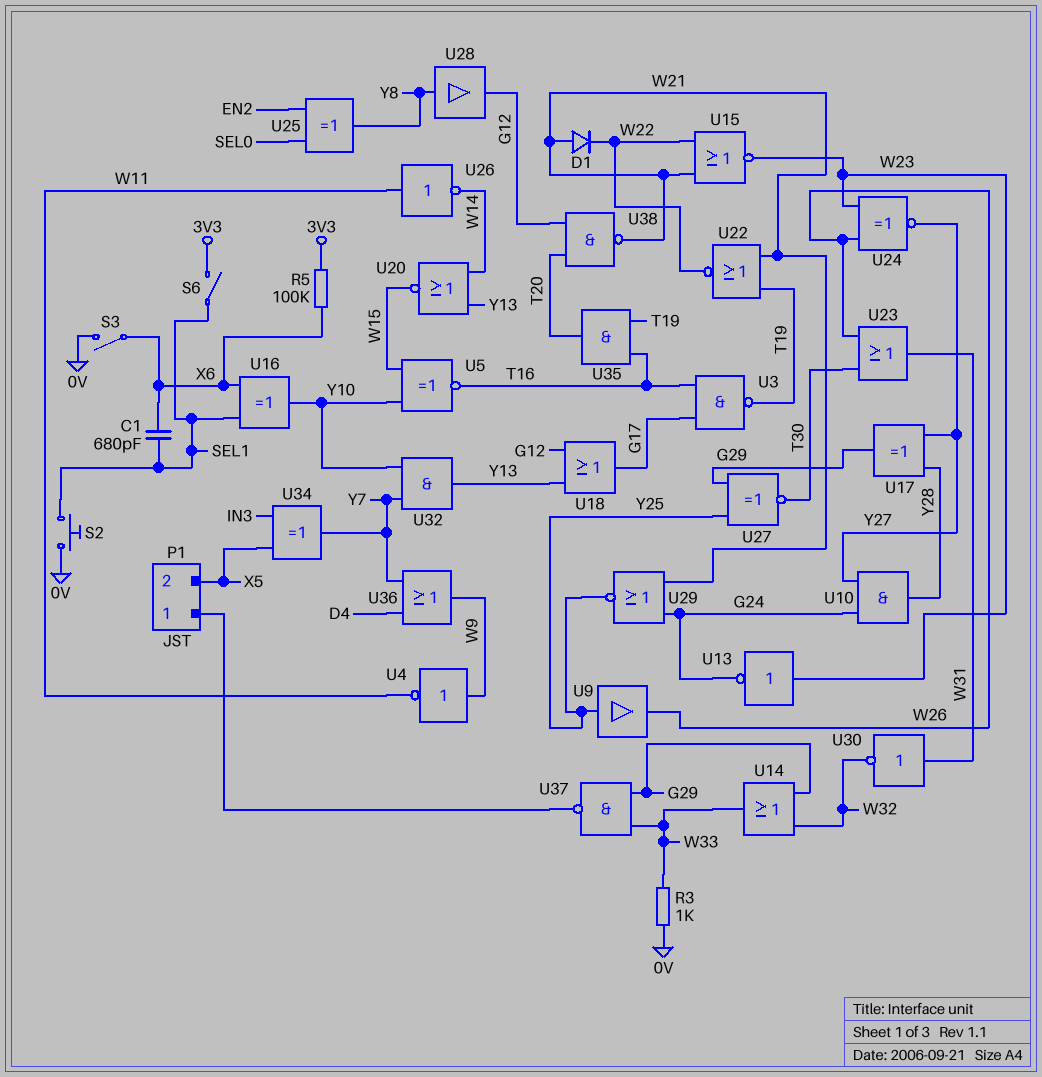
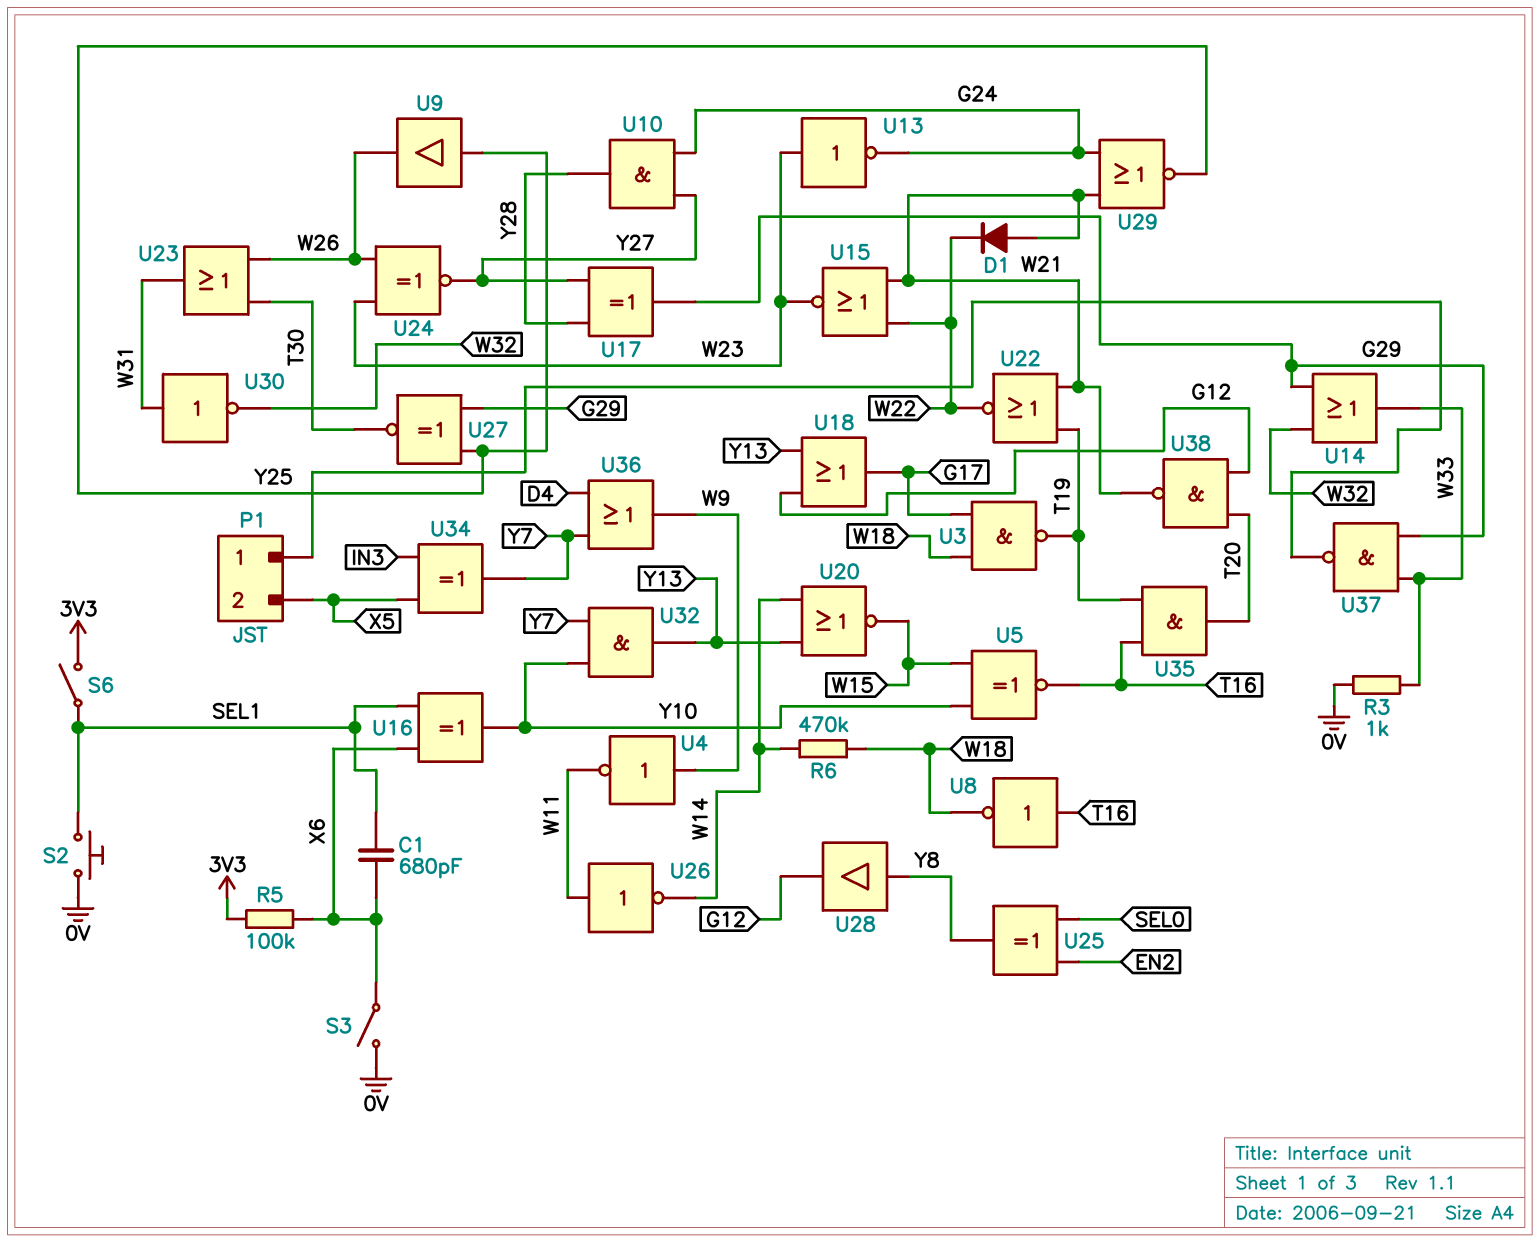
R6: none -> 470k (W14, W18)
U3: NAND (in G17, in T16, out T19) -> NAND (in G17, in W18, out T19)
U8: none -> NOT (in T16, out W18)

